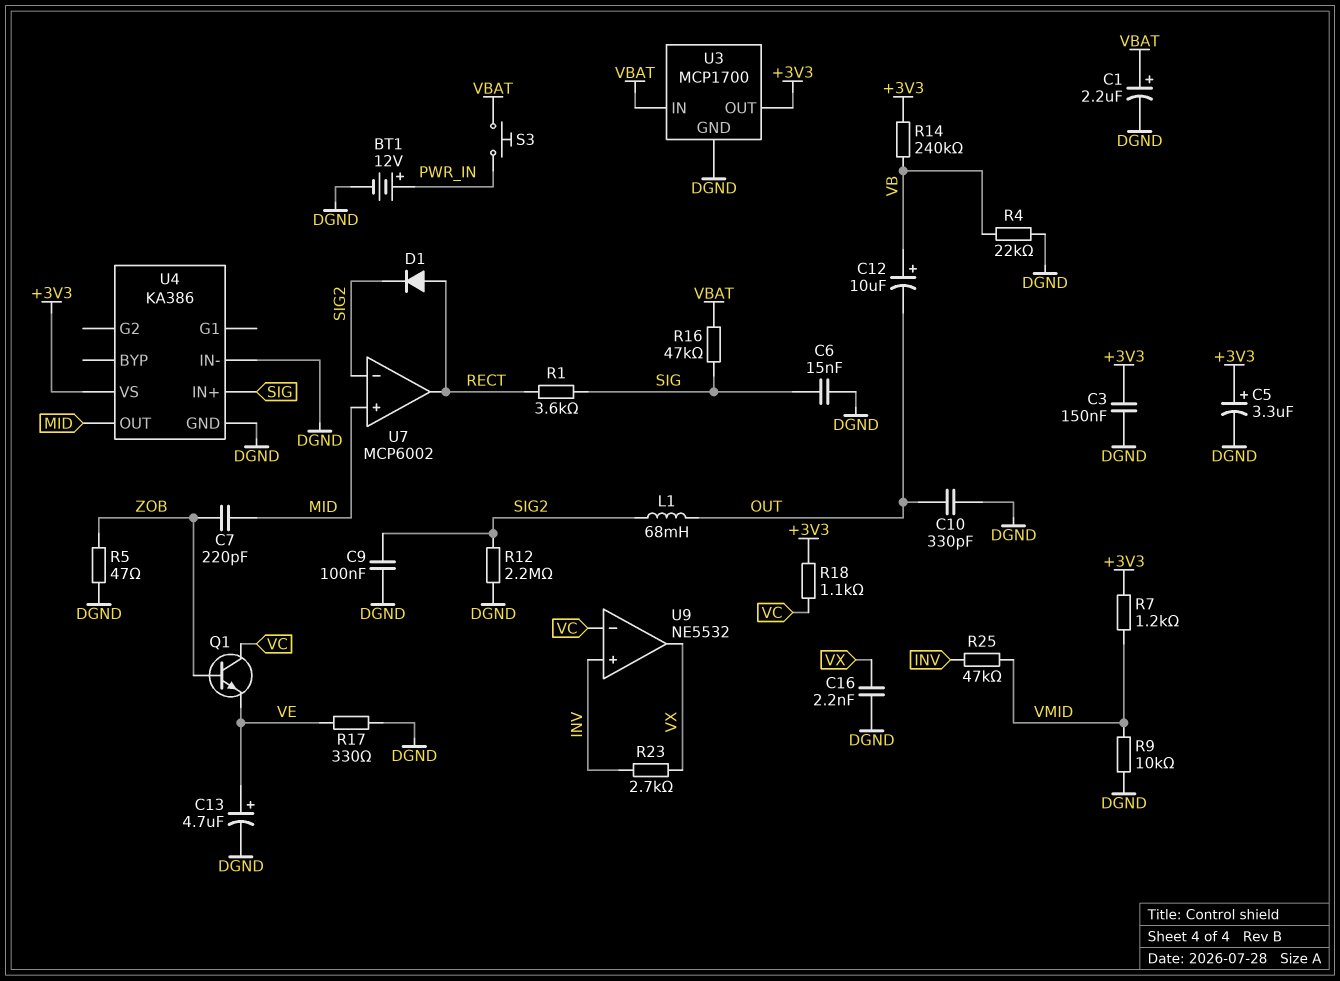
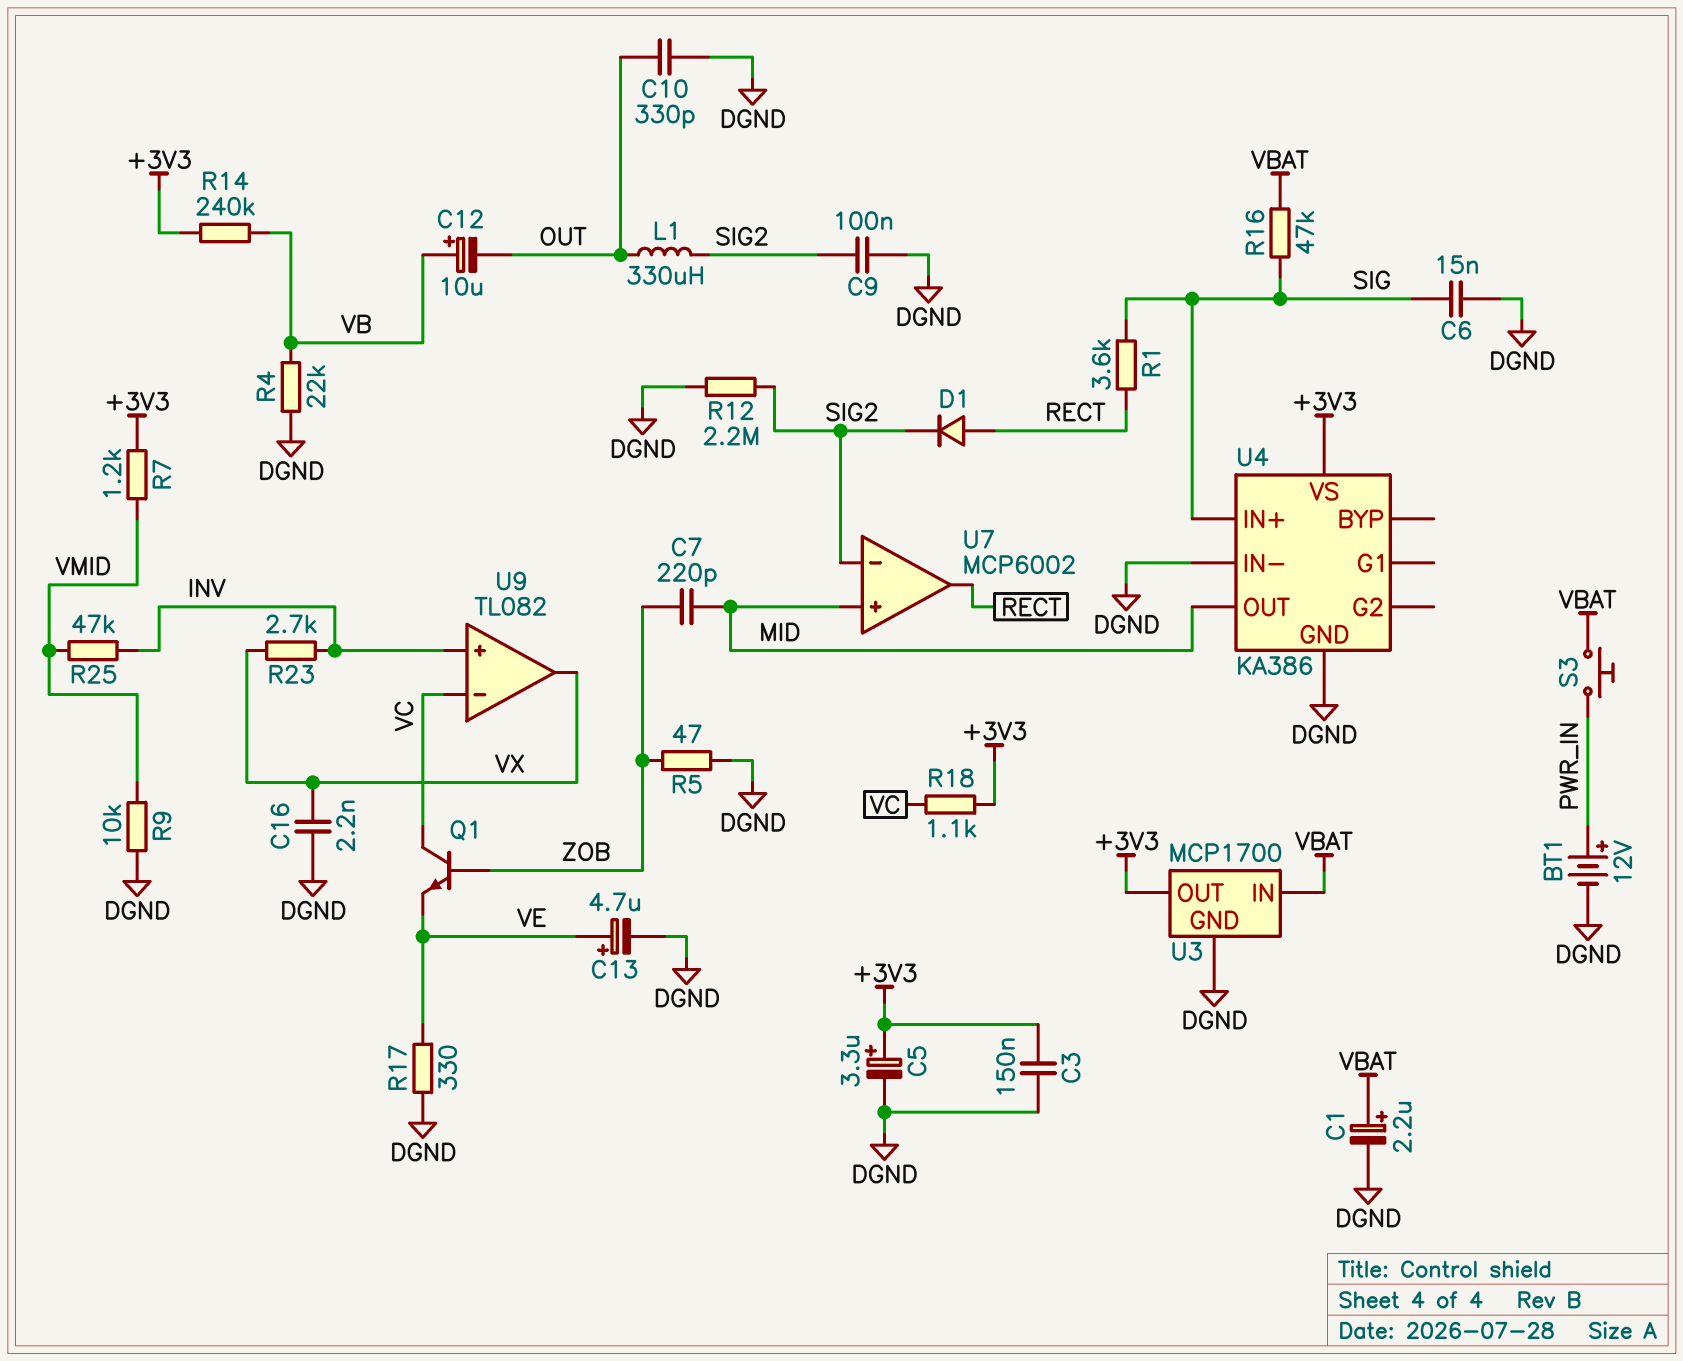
L1: 68mH (OUT, SIG2) -> 330uH (OUT, SIG2)
U9: NE5532 -> TL082

